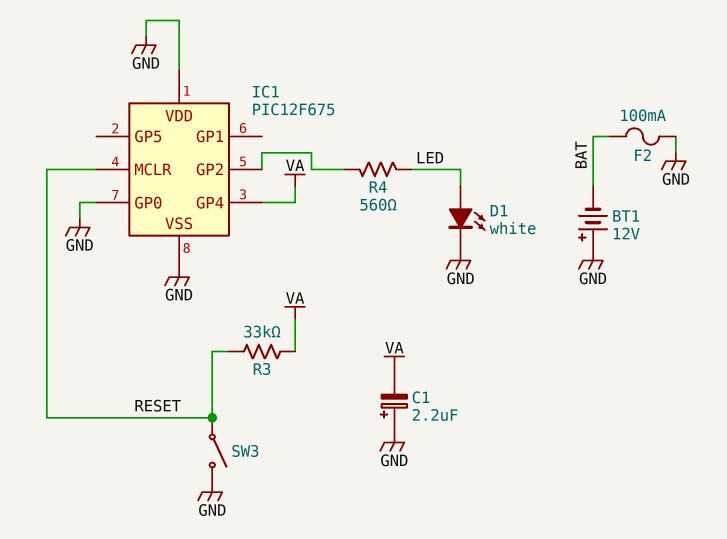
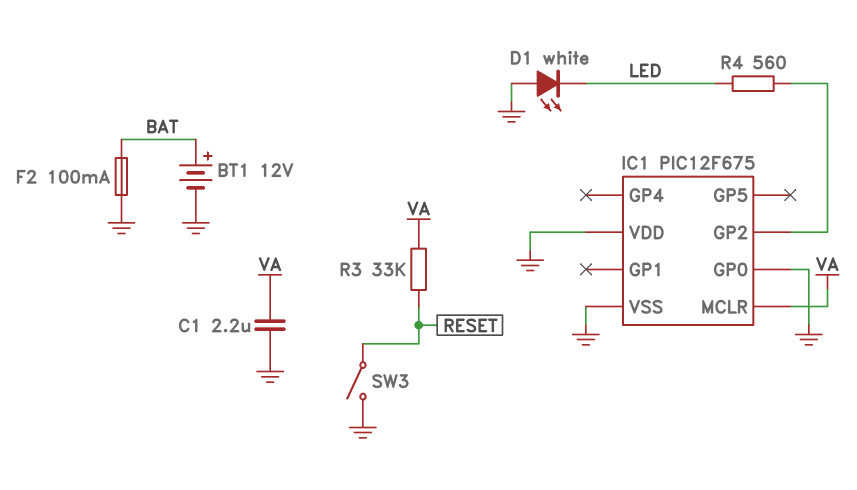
BT1: 12V (plus GND, minus BAT) -> 12V (plus BAT, minus GND)
C1: 2.2uF (plus GND, minus VA) -> 2.2uF (GND, VA)
D1: LED white (A LED, K GND) -> LED white (A GND, K LED)
IC1 pin GP4: VA -> none
IC1 pin MCLR: RESET -> VA

